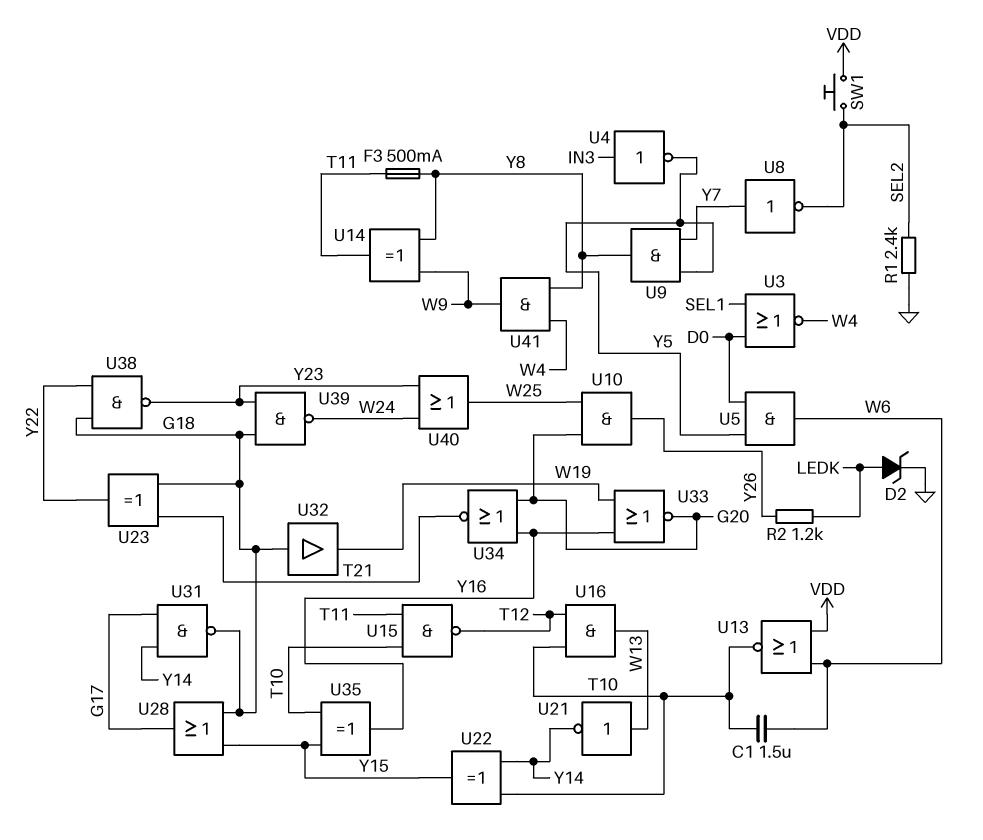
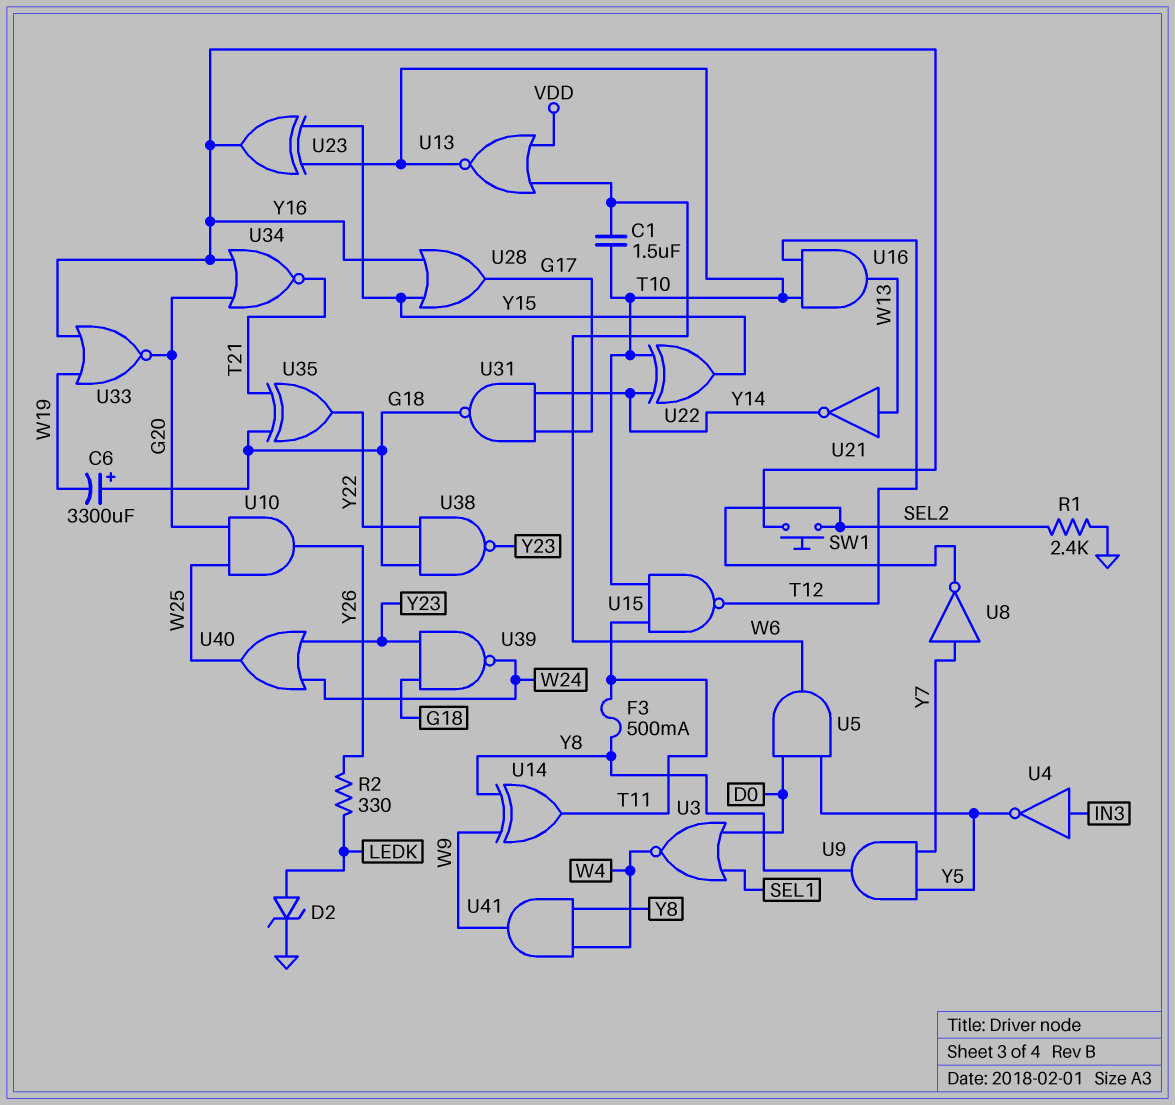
C6: none -> 3300uF (plus G18, minus W19)
R2: 1.2k (LEDK, Y26) -> 330 (LEDK, Y26)
SW1: button (SEL2, VDD) -> button (SEL2, Y16)
U23: XOR (in G18, in T21, out Y22) -> XOR (in T10, in Y15, out Y16)
U28: OR (in G18, in Y15, out G17) -> OR (in Y15, in Y16, out G17)
U32: buffer (in G18, out W19) -> none
U35: XOR (in T10, in Y15, out Y16) -> XOR (in G18, in T21, out Y22)

